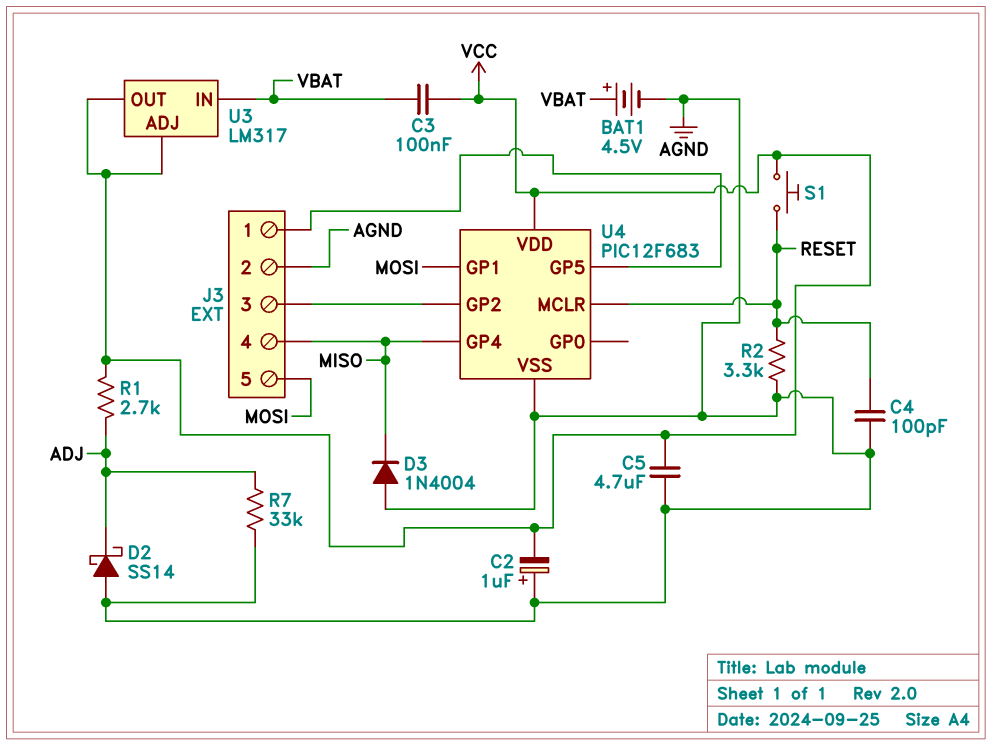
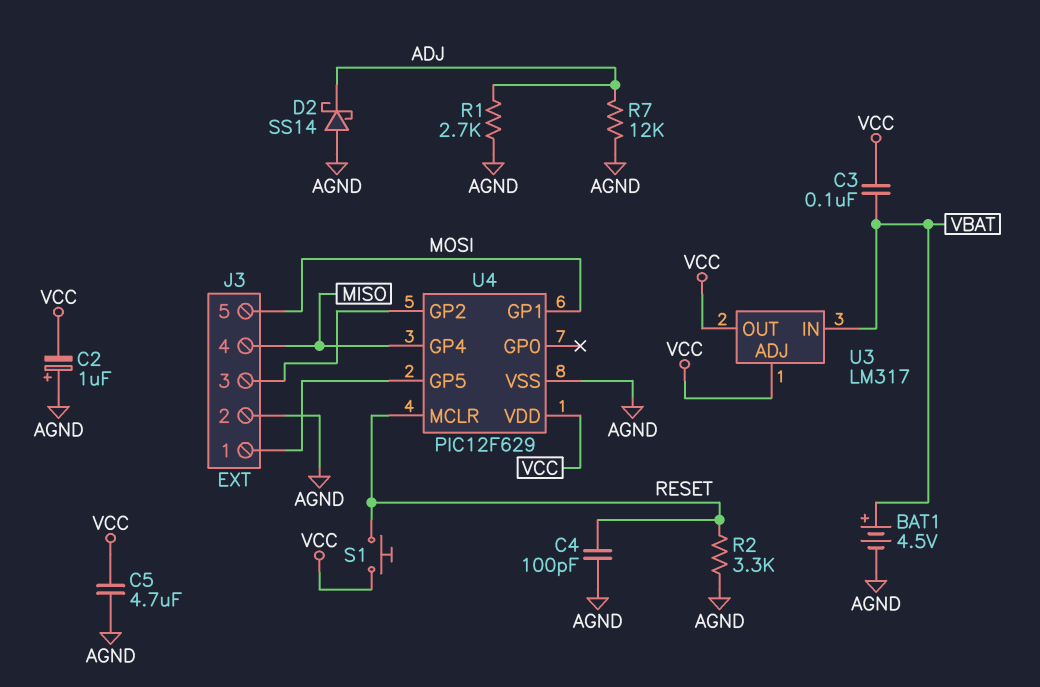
D3: diode 1N4004 (A AGND, K MISO) -> none
R1: 2.7k (ADJ, VCC) -> 2.7k (ADJ, AGND)
R7: 33k (ADJ, AGND) -> 12k (ADJ, AGND)
U4: PIC12F683 -> PIC12F629

